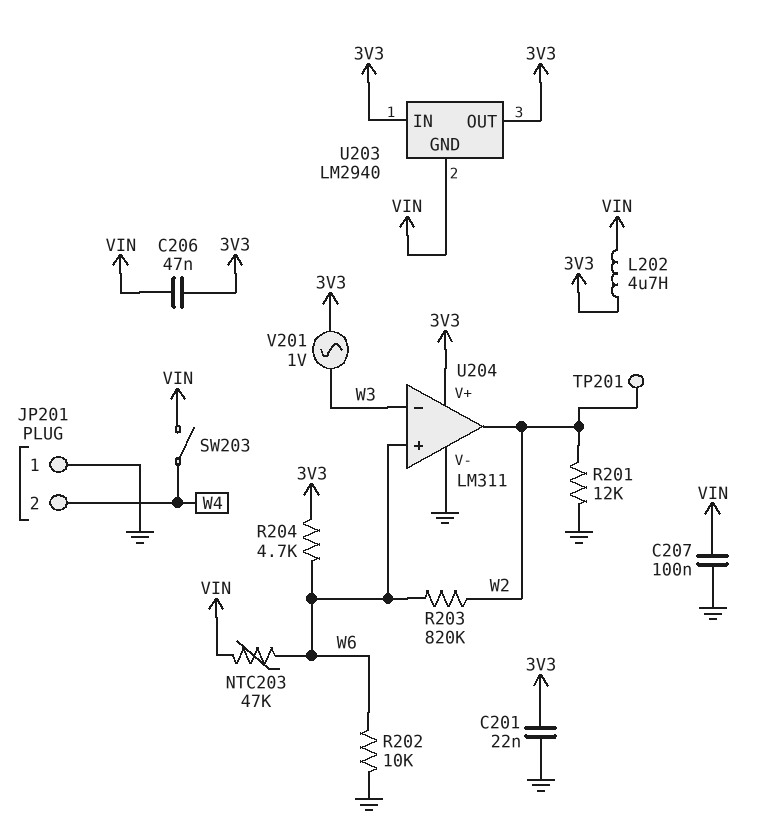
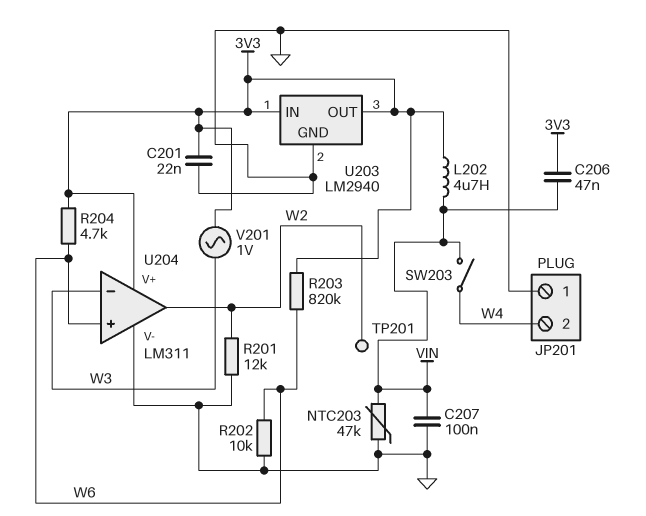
NTC203: 47k (VIN, W6) -> 47k (GND, VIN)
R203: 820k (W2, W6) -> 820k (3V3, W6)
U203 pin GND: VIN -> GND

